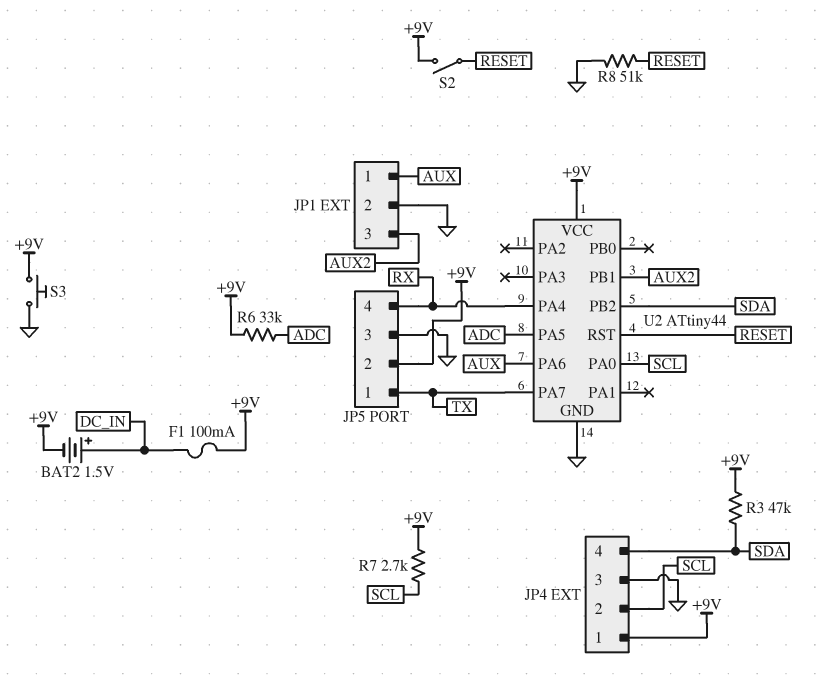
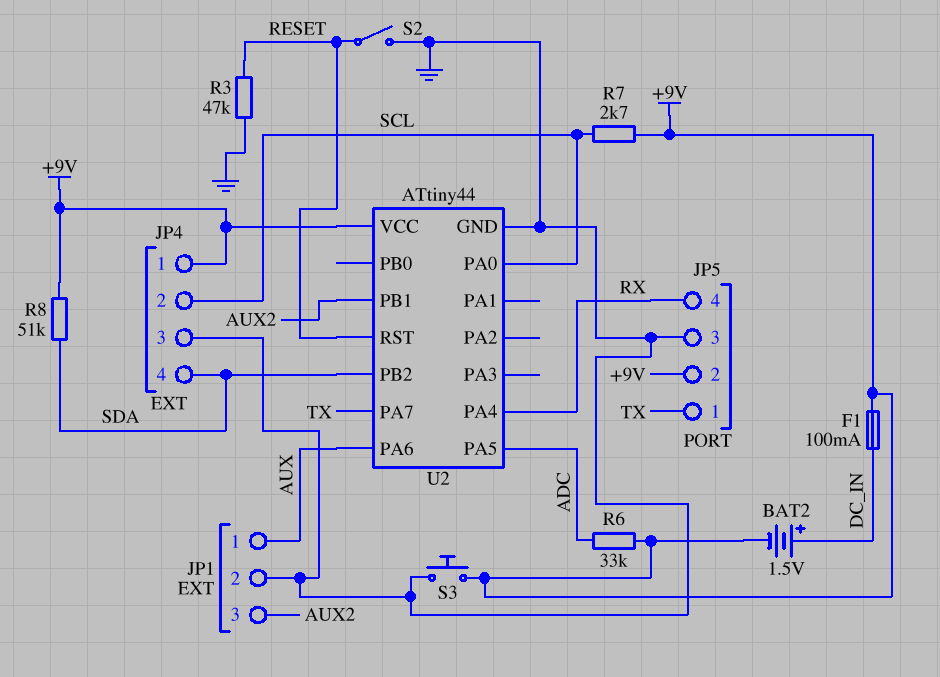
R3: 47k (+9V, SDA) -> 47k (GND, RESET)
R8: 51k (GND, RESET) -> 51k (+9V, SDA)
S2: switch (+9V, RESET) -> switch (GND, RESET)

